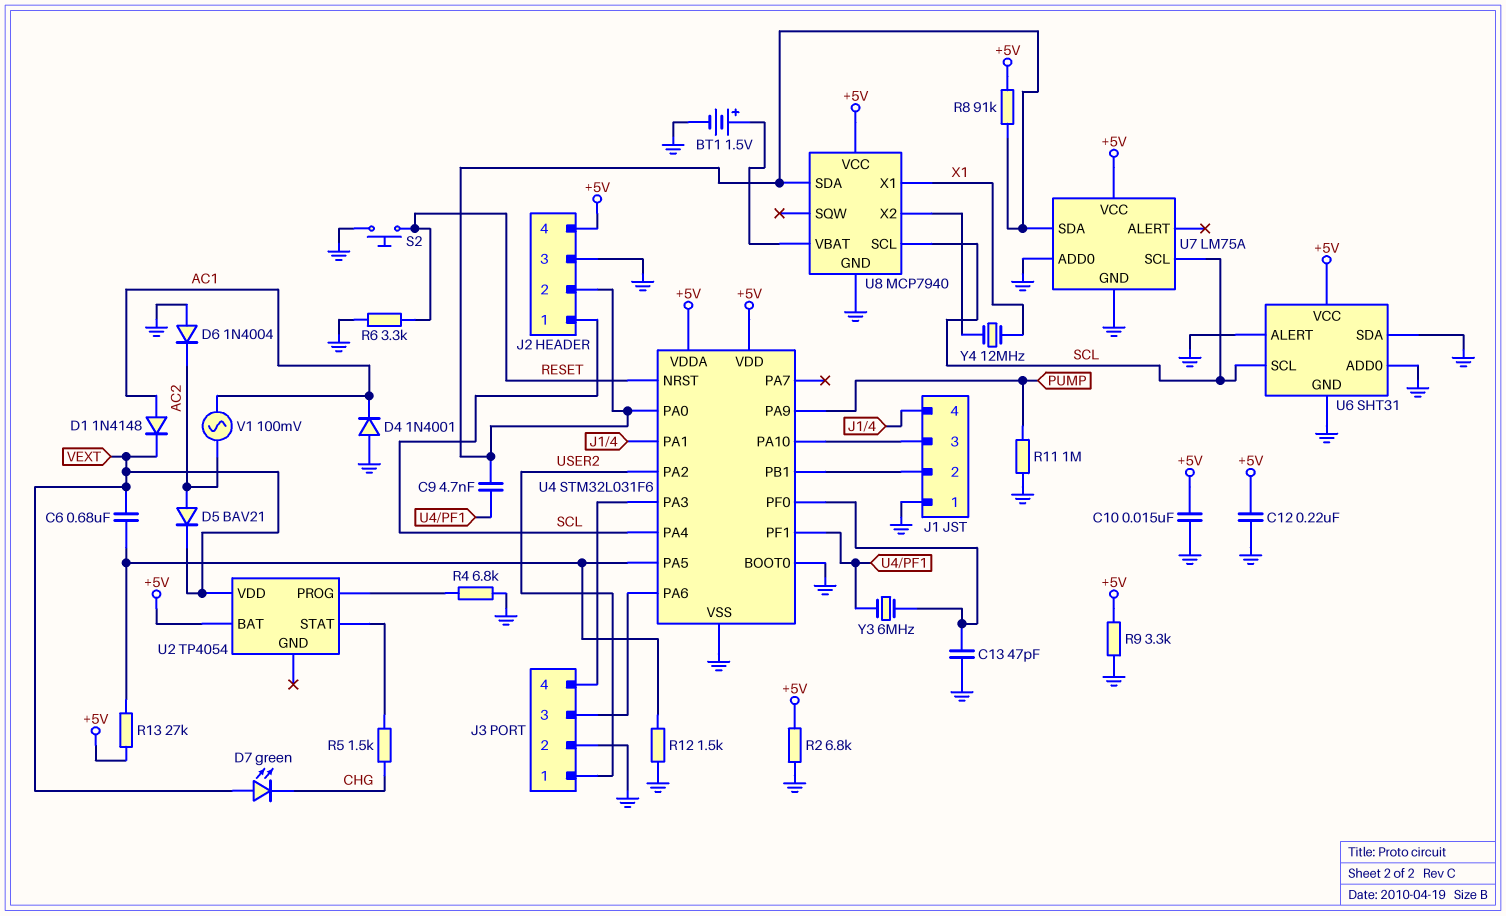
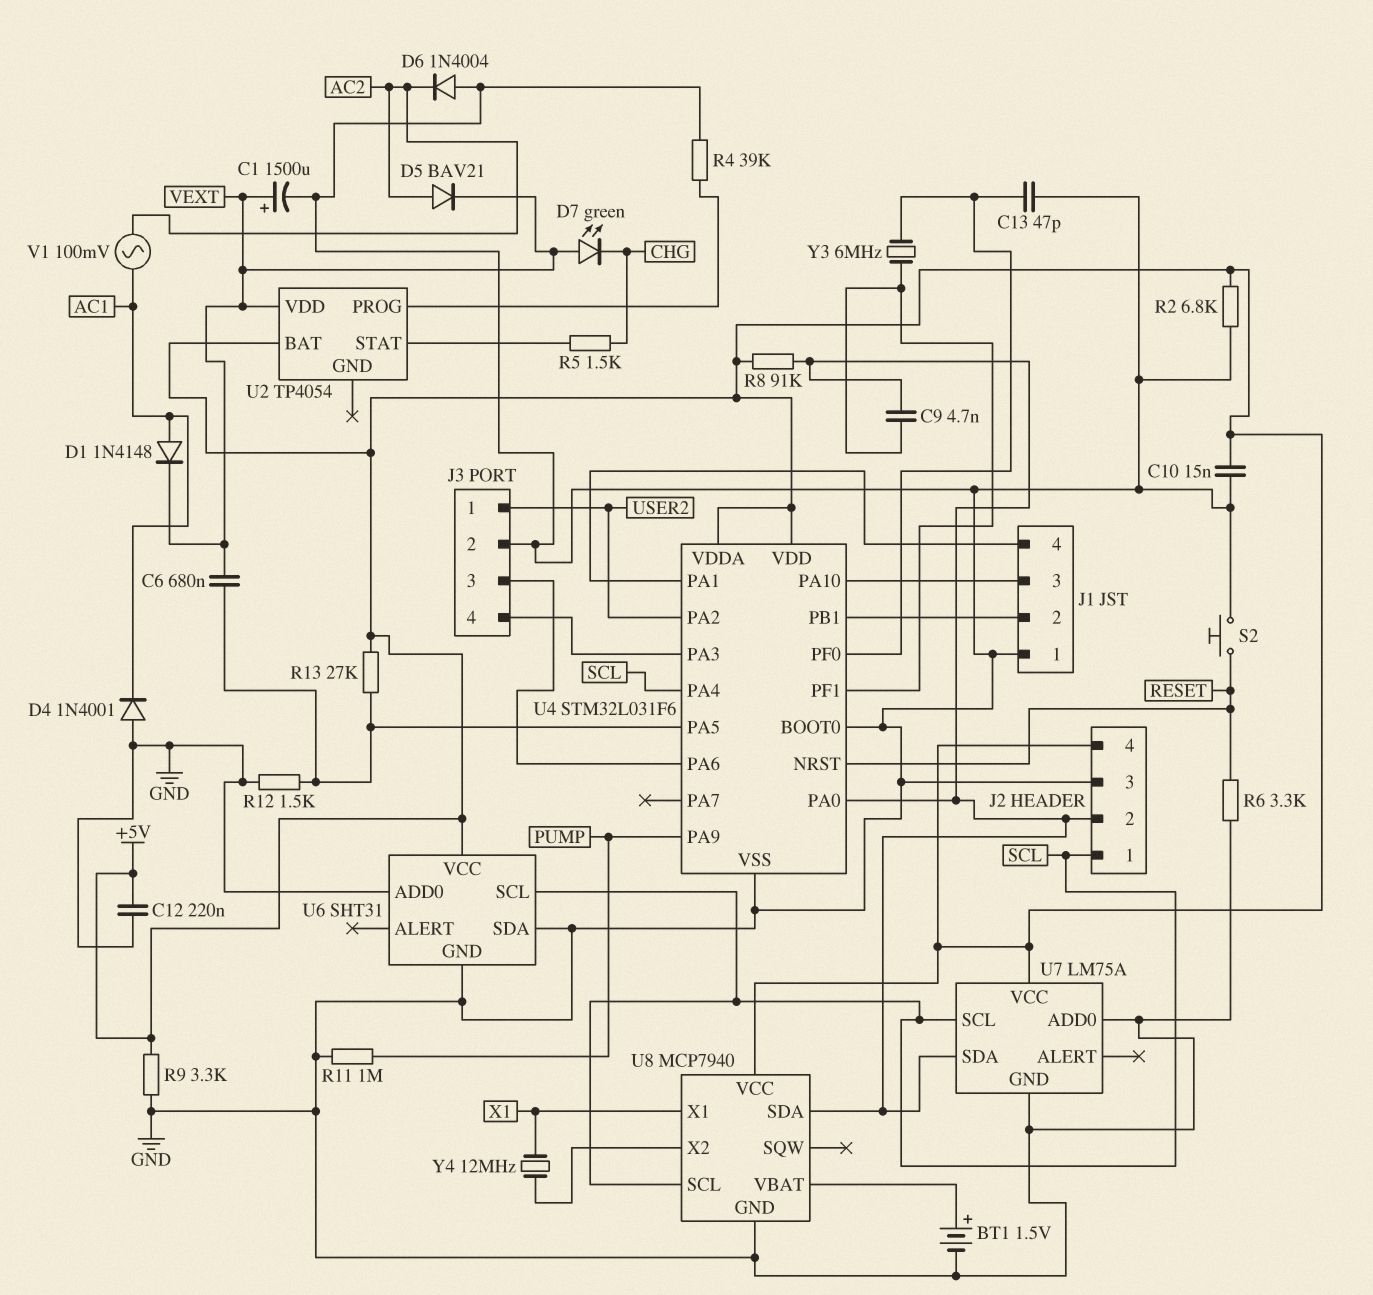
C1: none -> 1500uF (plus VEXT, minus GND)
R4: 6.8k (GND, U2/PROG) -> 39k (GND, U2/PROG)
U6 pin ALERT: GND -> none

